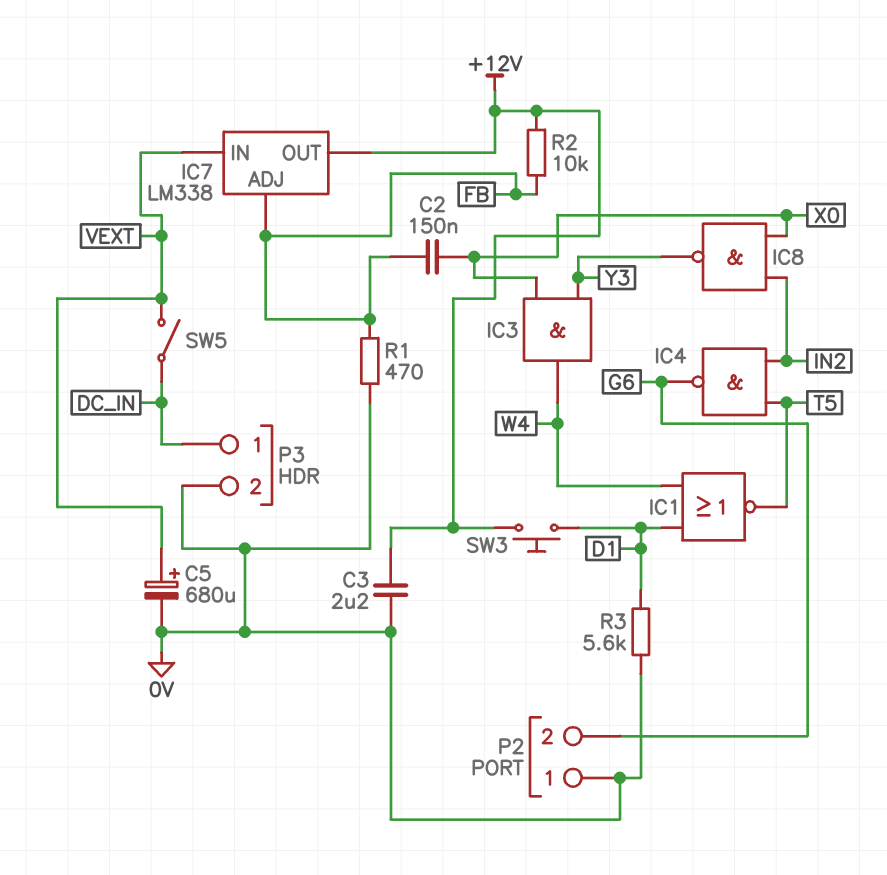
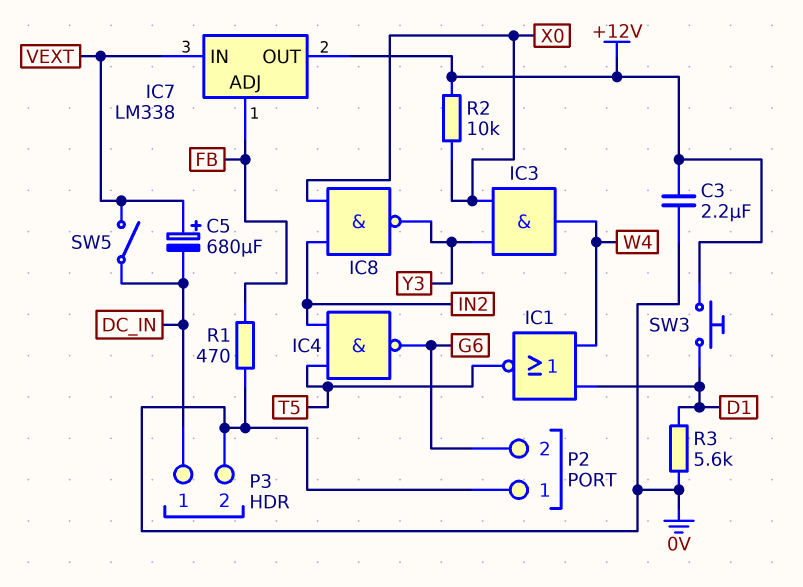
C2: 150nF (FB, X0) -> none
C5: 680uF (plus VEXT, minus 0V) -> 680uF (plus VEXT, minus DC_IN)
R2: 10k (+12V, FB) -> 10k (+12V, X0)

